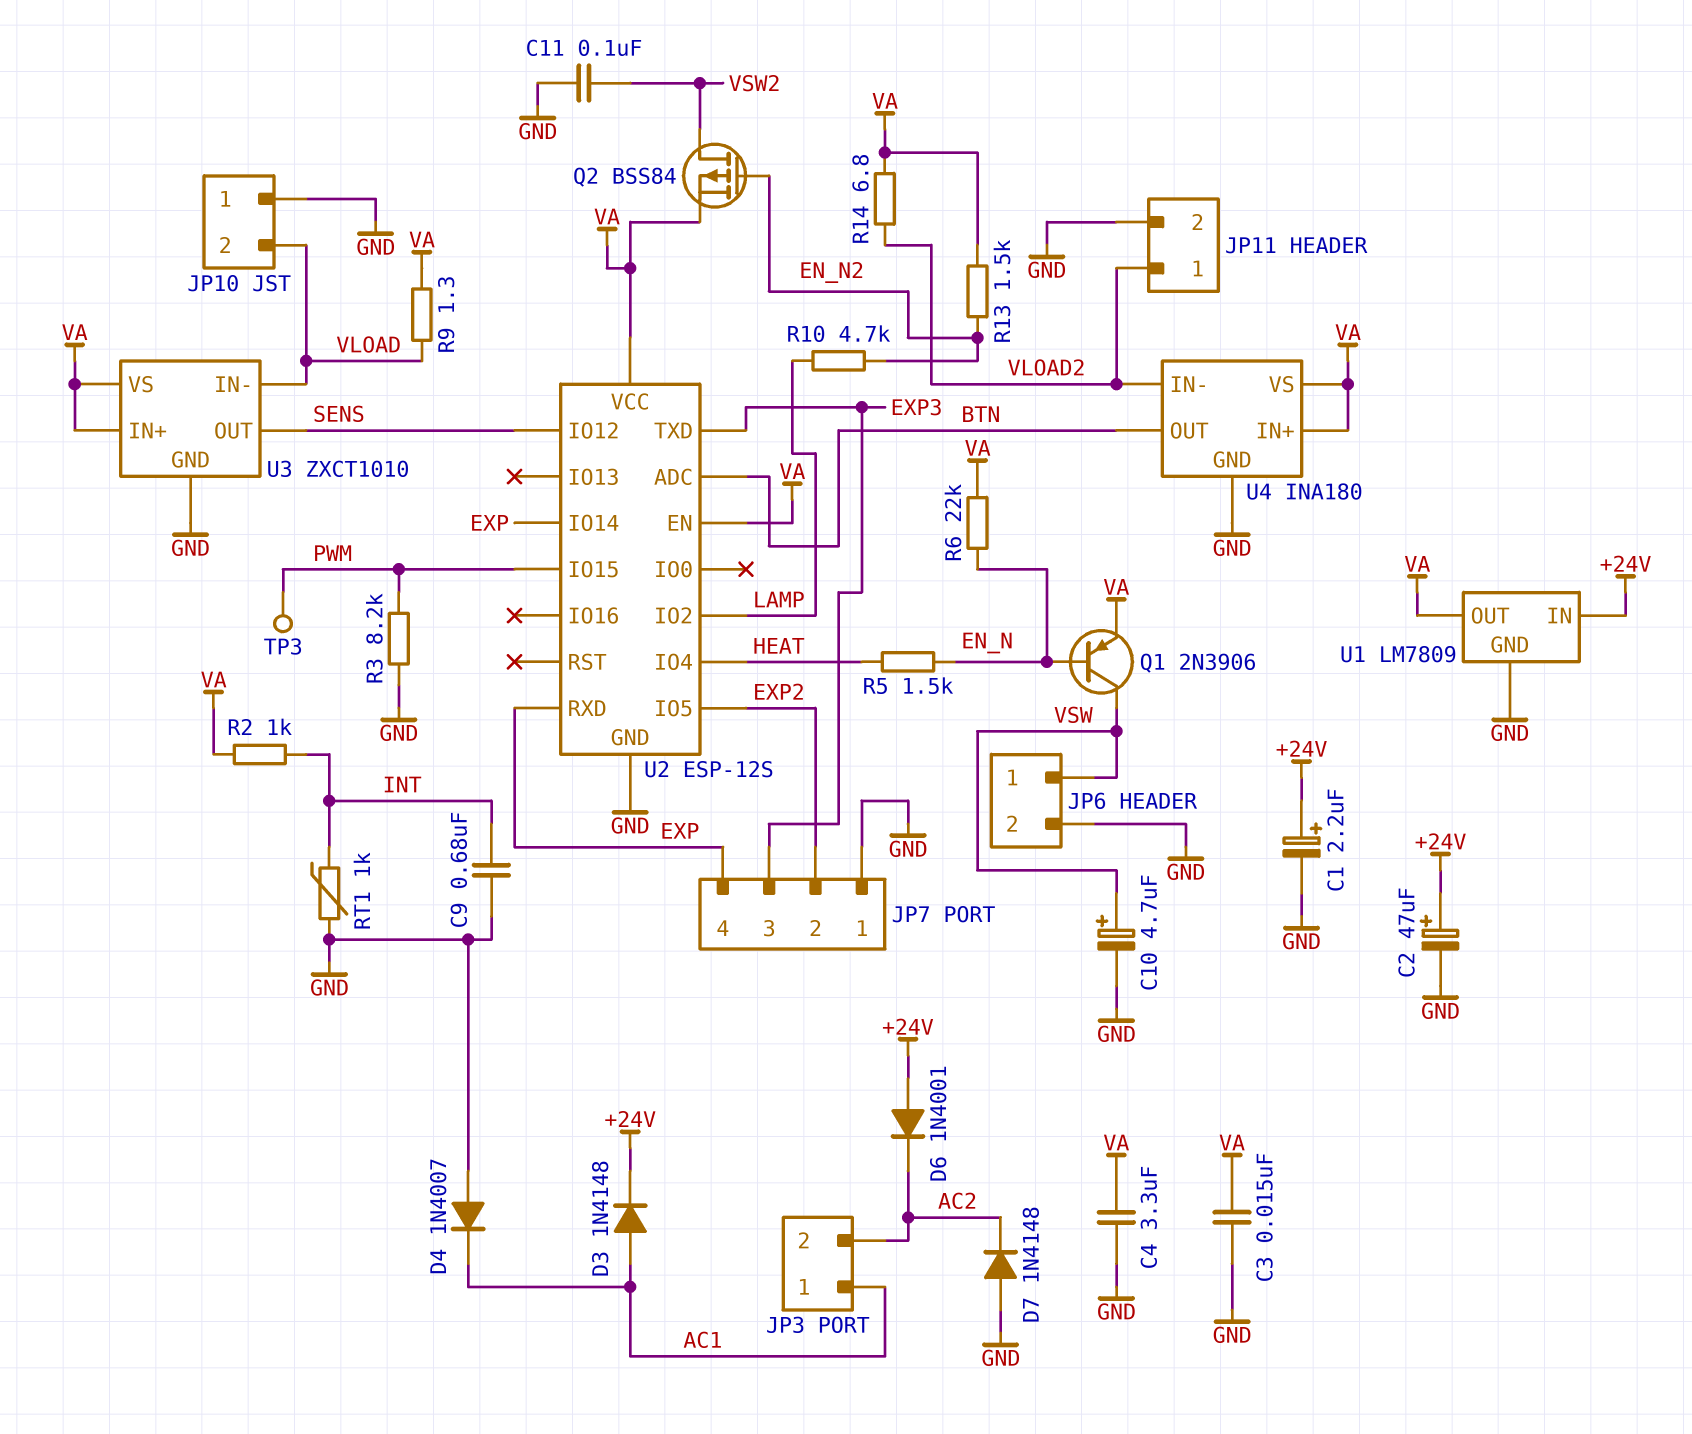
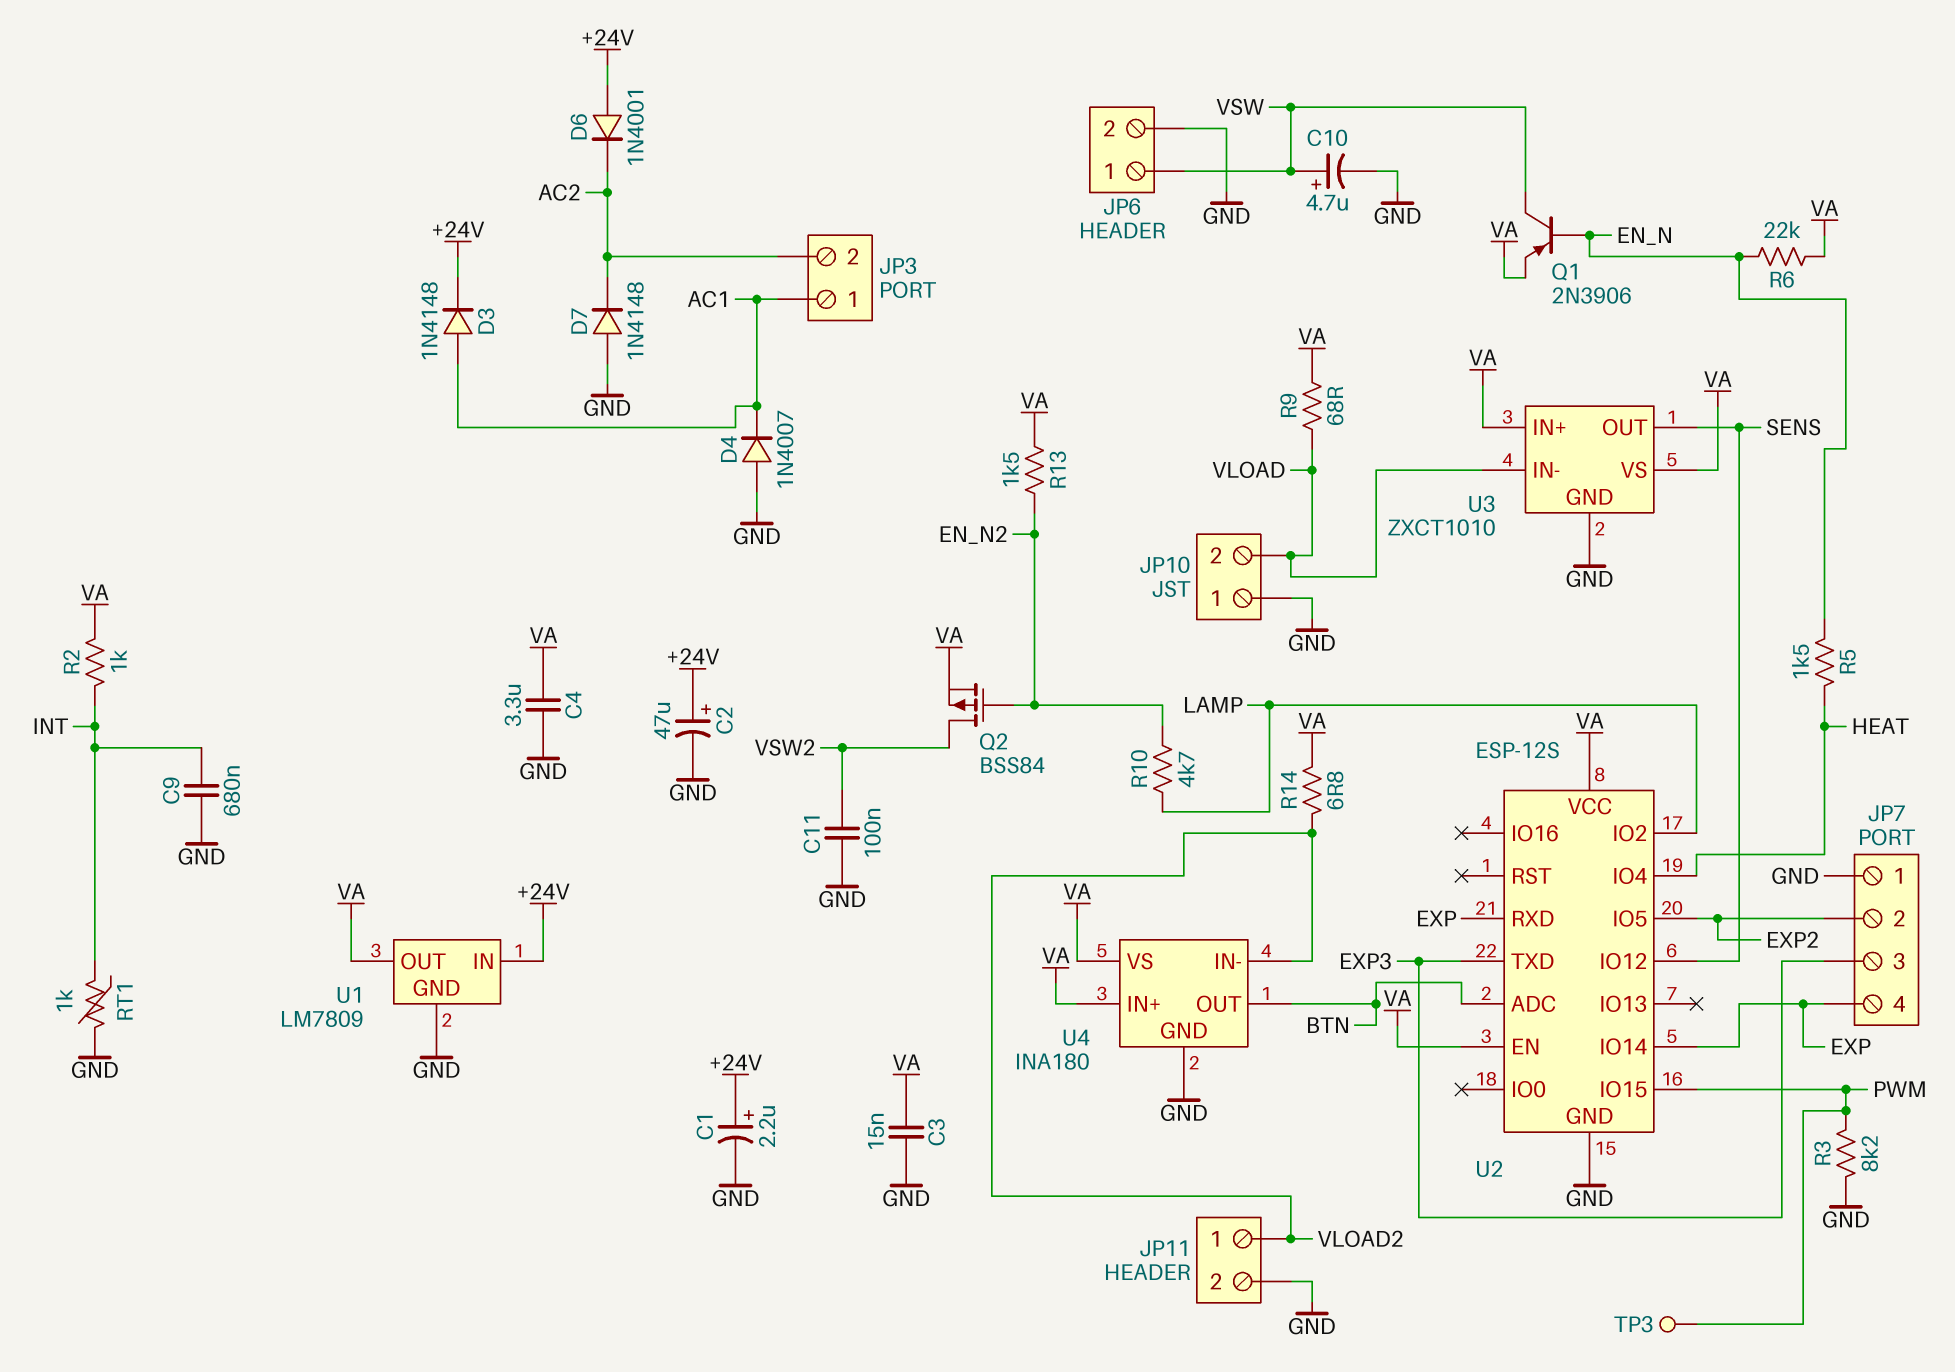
R9: 1.3 (VA, VLOAD) -> 68 (VA, VLOAD)

